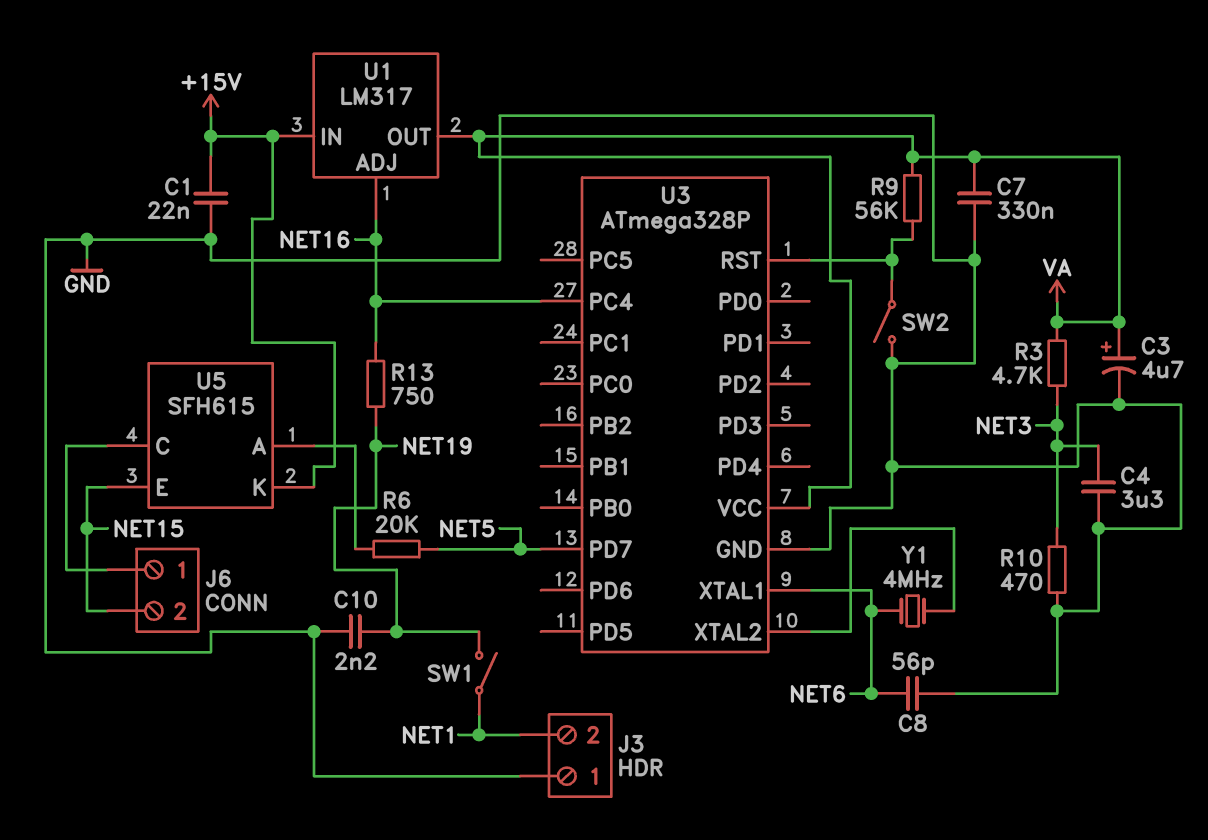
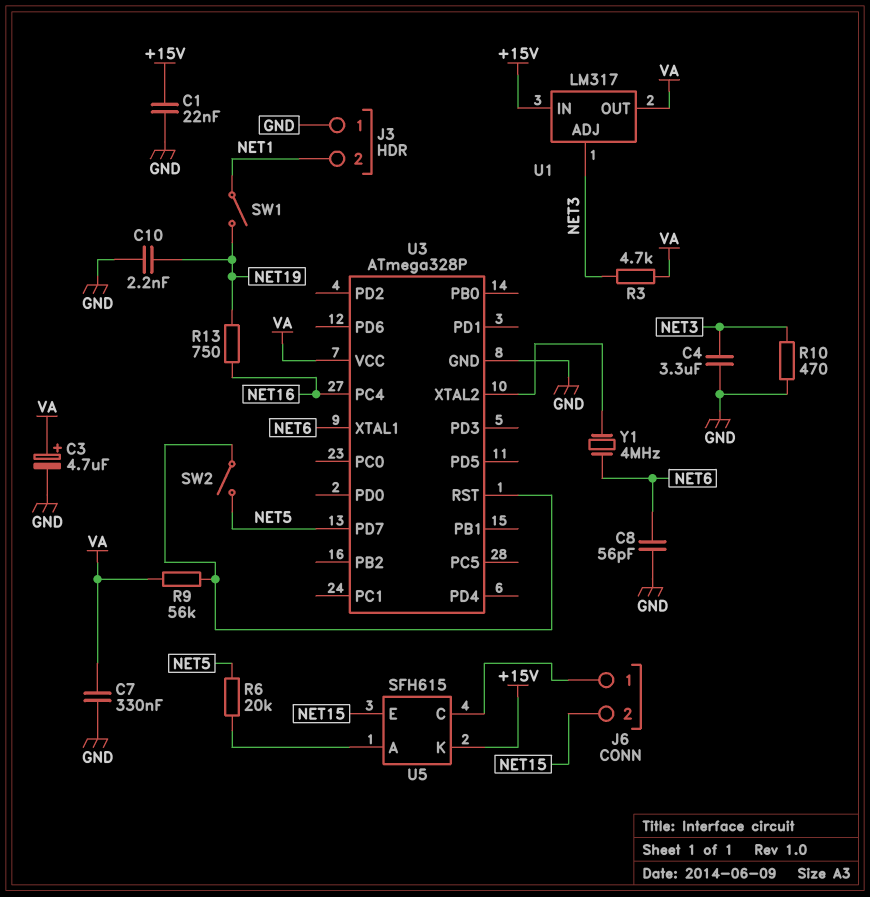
SW2: switch (GND, U3/RST) -> switch (NET5, U3/RST)
U1 pin ADJ: NET16 -> NET3

